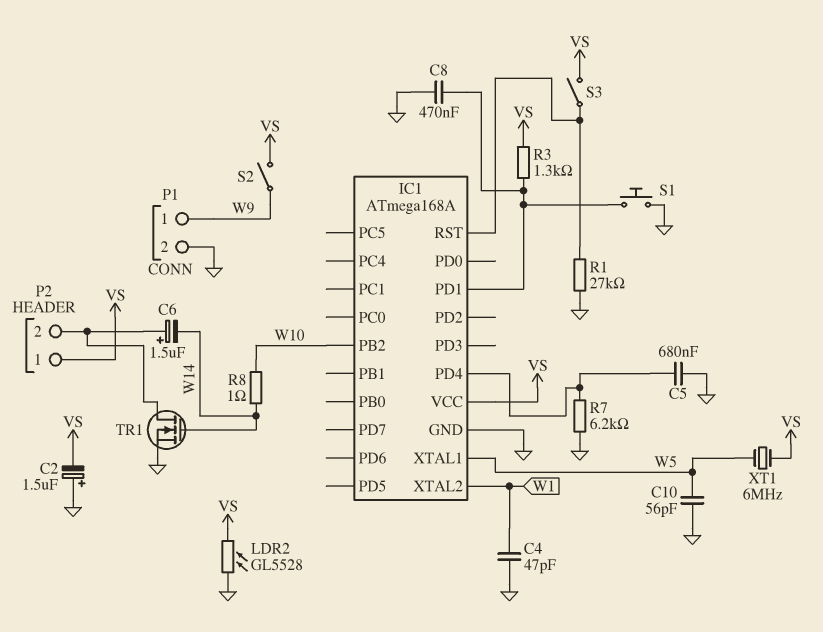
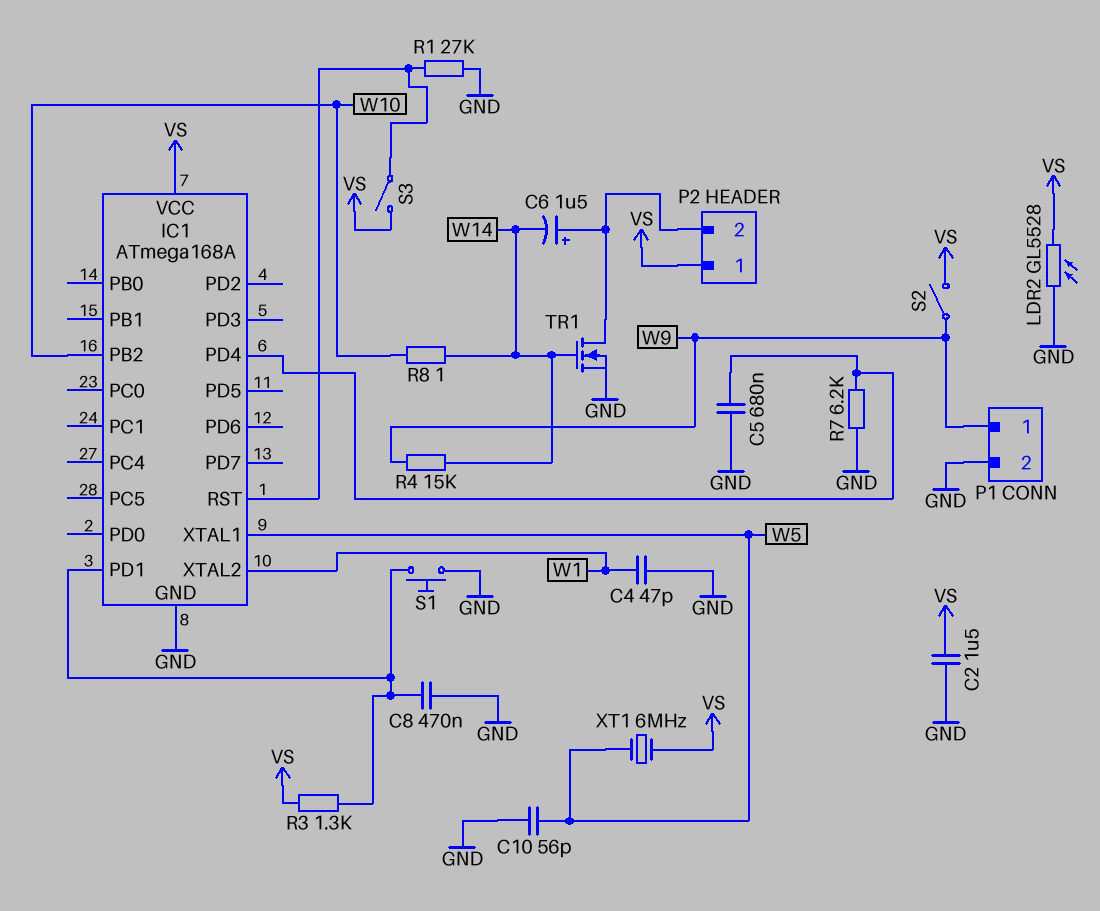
C2: 1.5uF (plus GND, minus VS) -> 1.5uF (GND, VS)
R4: none -> 15k (W9, W14)

